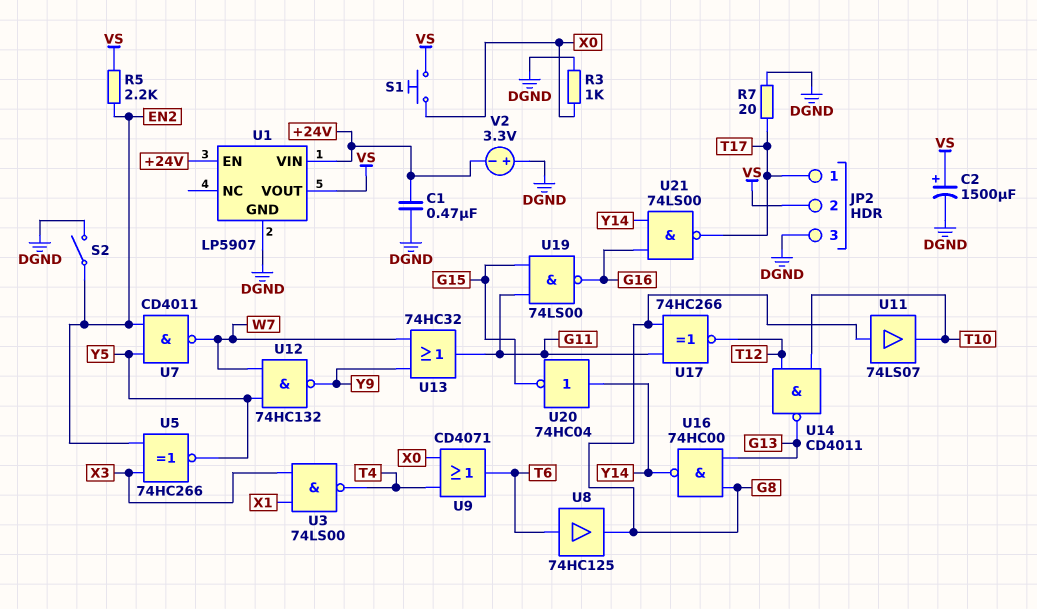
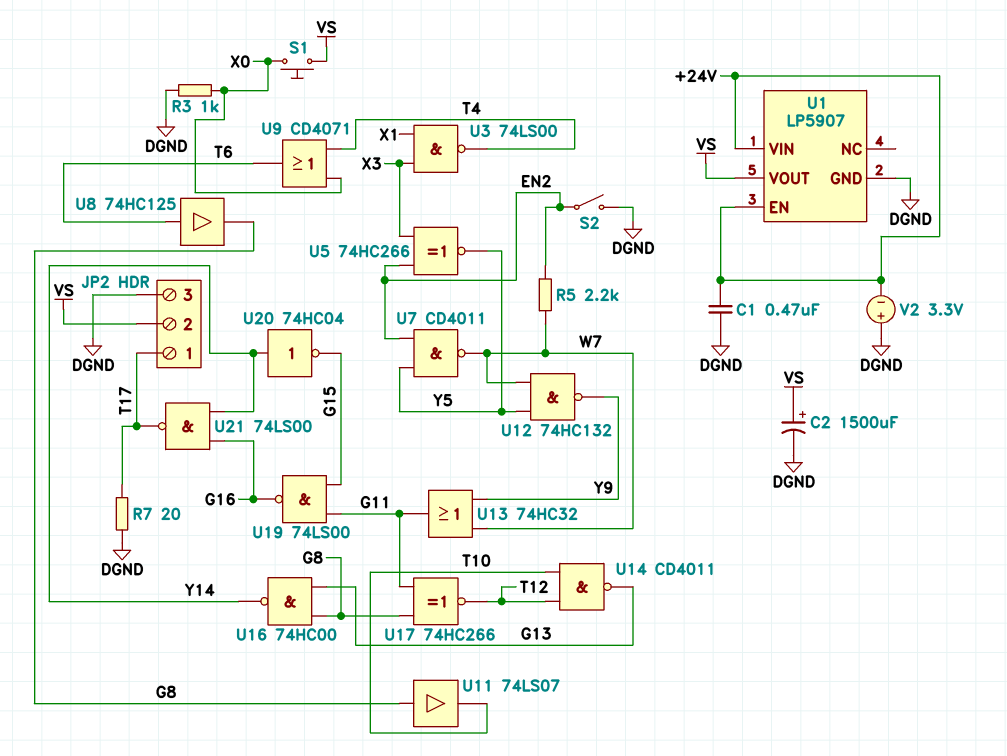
R5: 2.2k (EN2, VS) -> 2.2k (EN2, W7)

